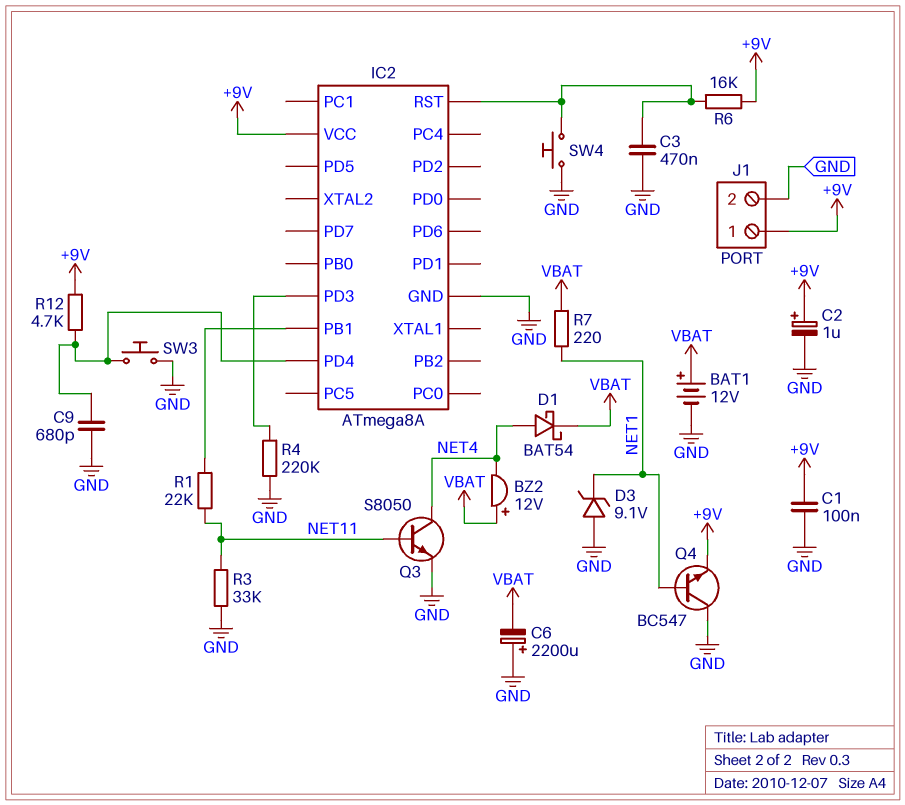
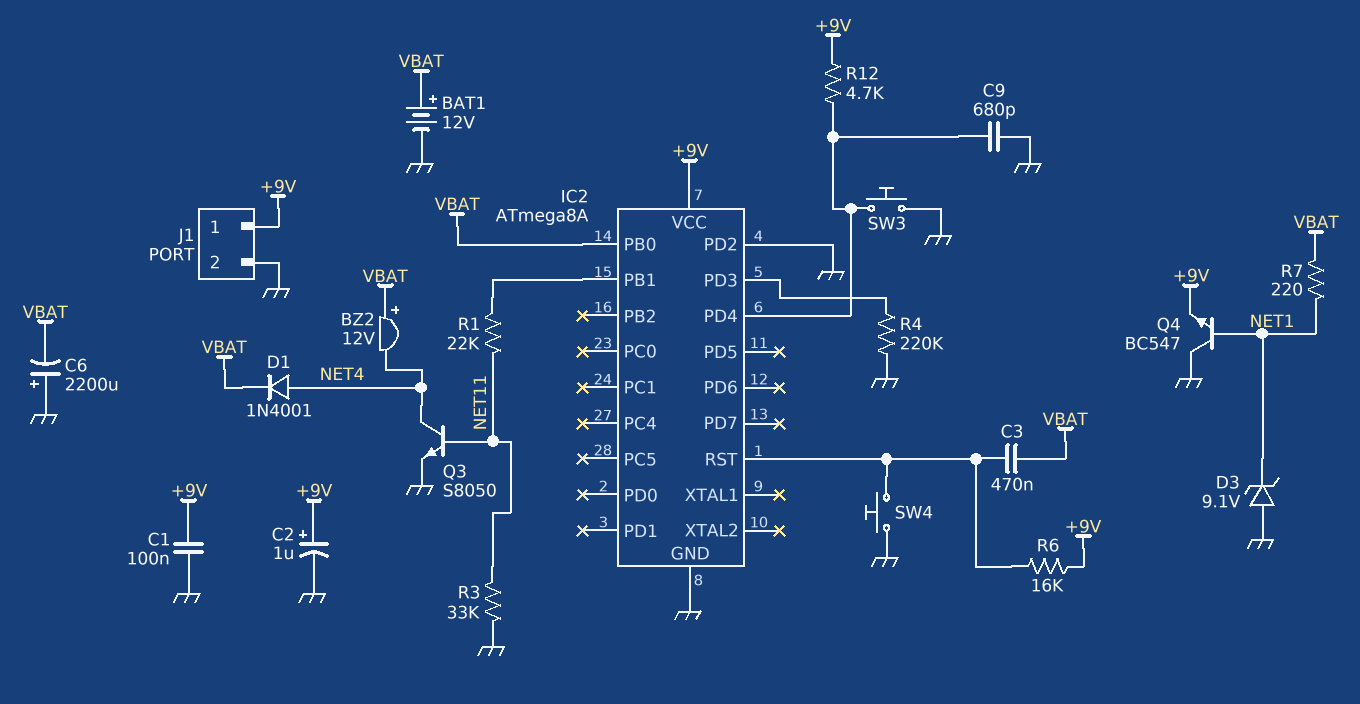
C3: 470nF (GND, IC2/RST) -> 470nF (IC2/RST, VBAT)
D1: schottky BAT54 (A NET4, K VBAT) -> diode 1N4001 (A NET4, K VBAT)
IC2 pin PB0: none -> VBAT
IC2 pin PD2: none -> GND

